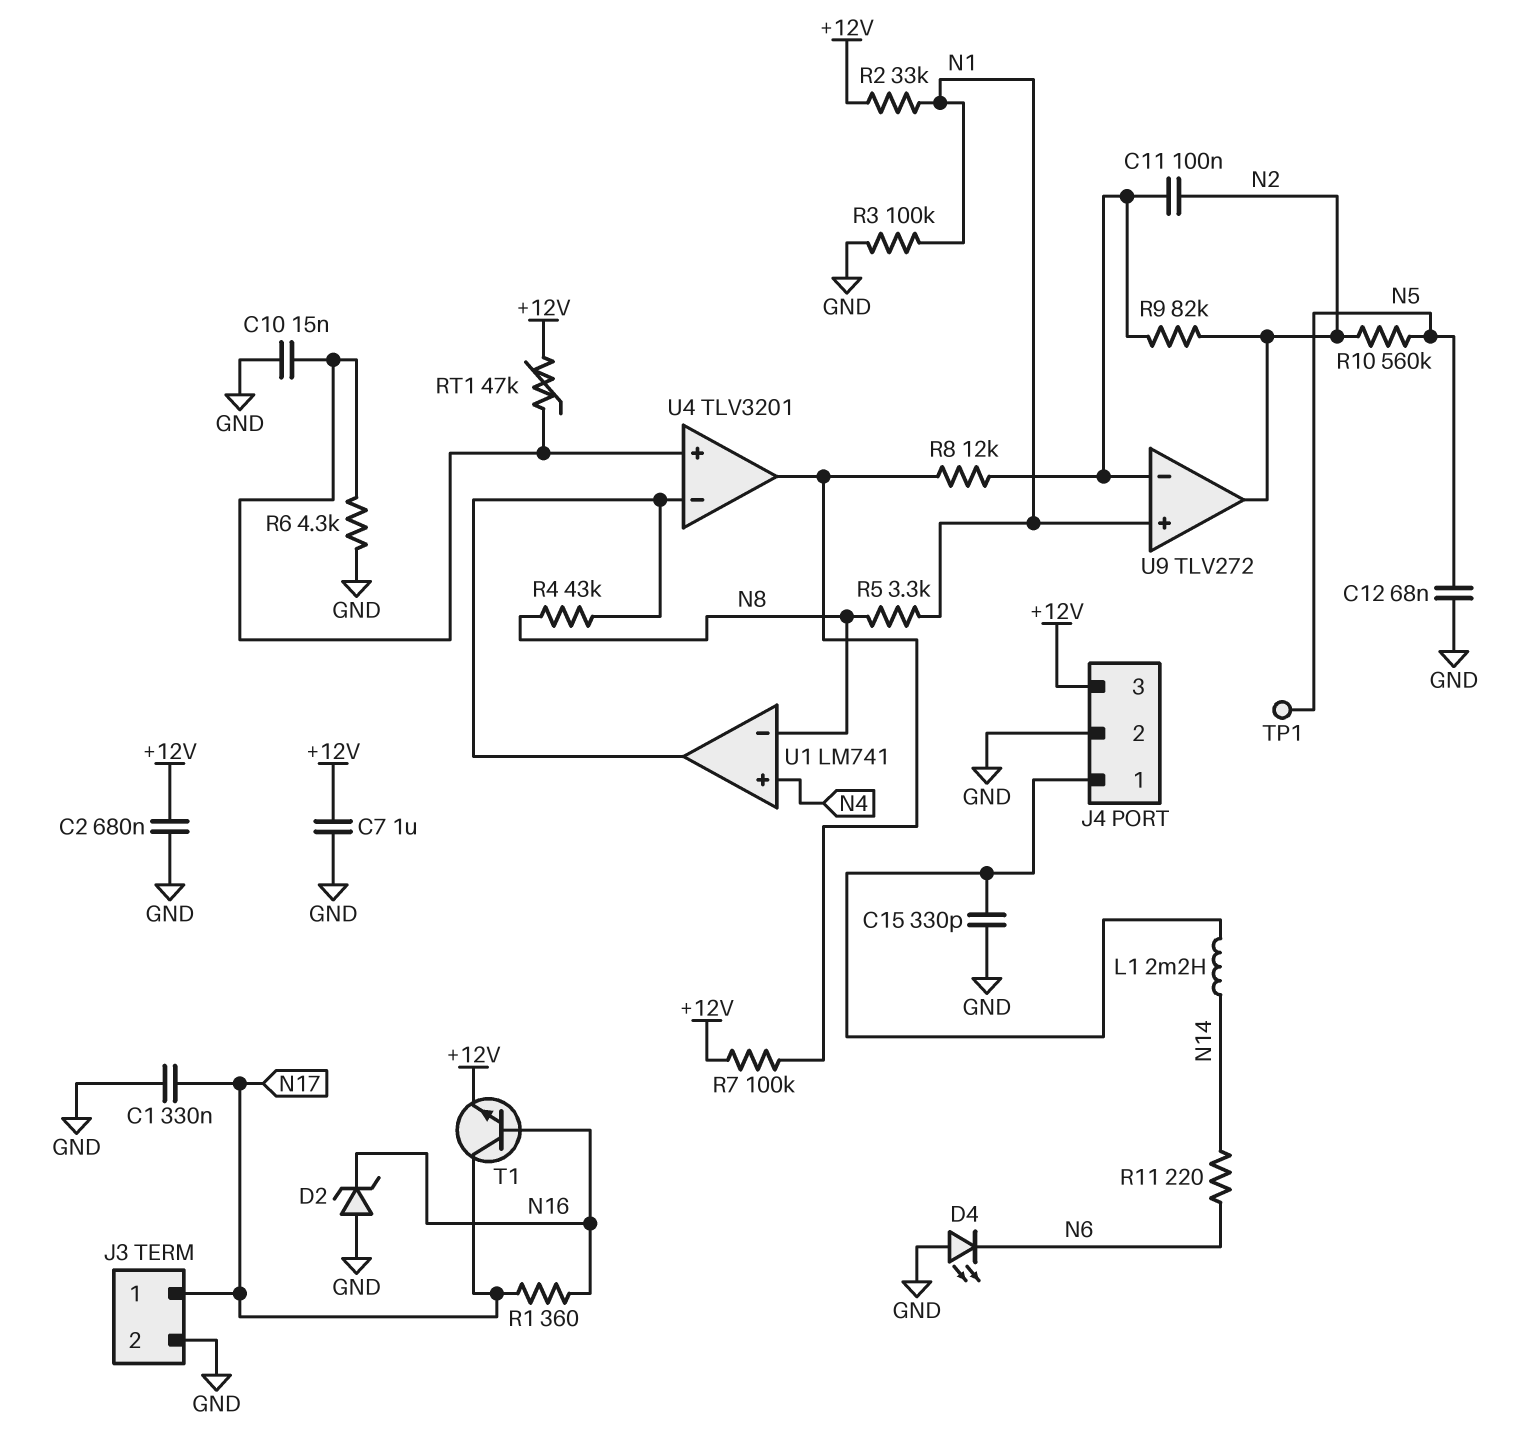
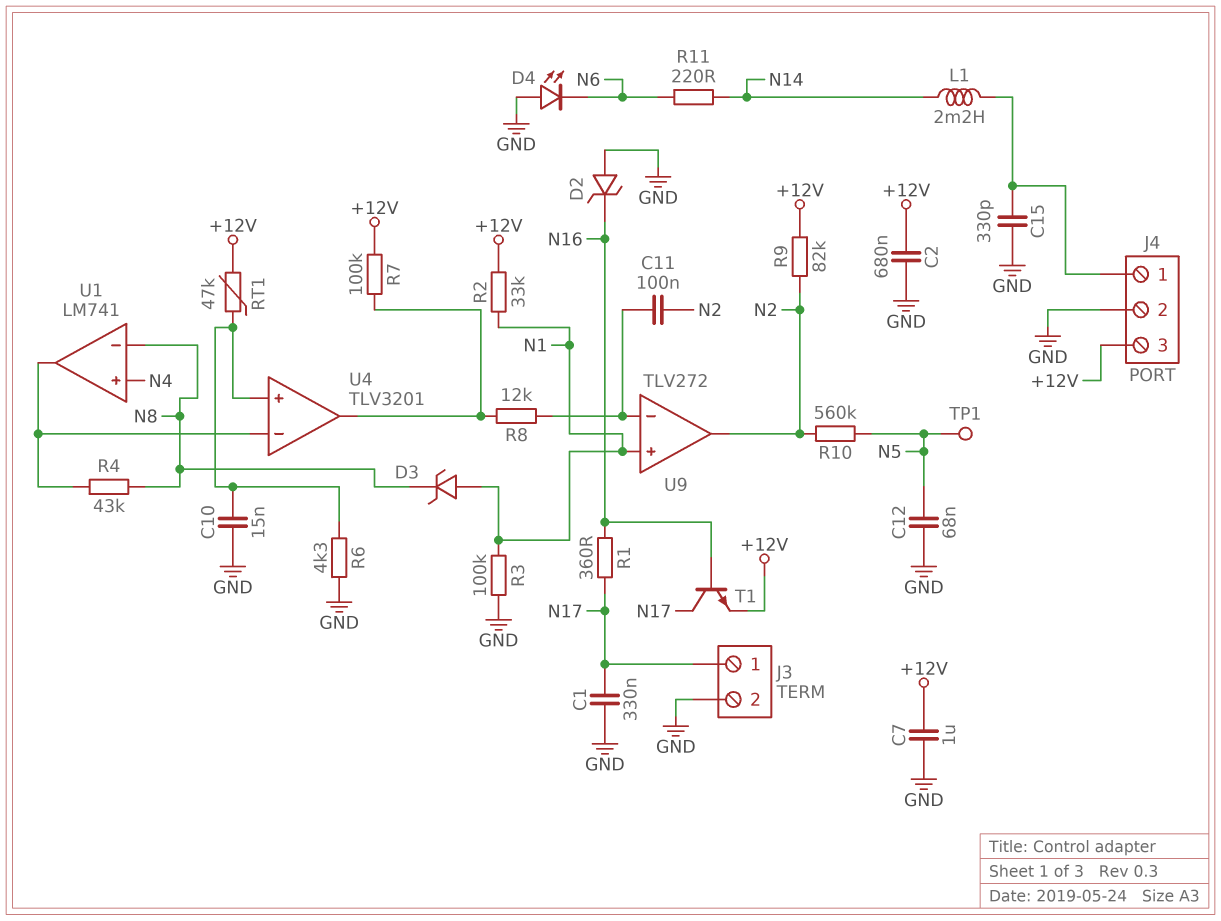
D3: none -> zener (A N1, K N8)
R5: 3.3k (N1, N8) -> none
R9: 82k (N2, U9/in-) -> 82k (+12V, N2)

